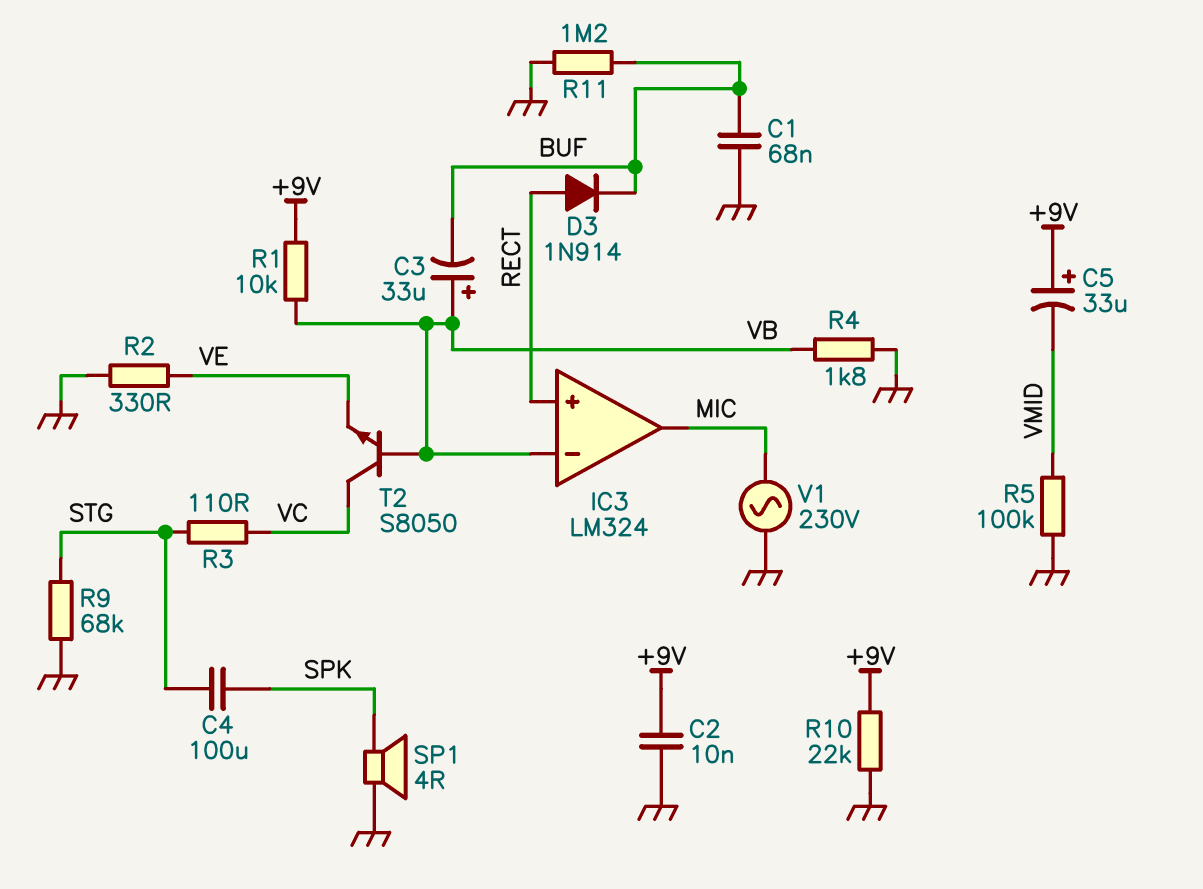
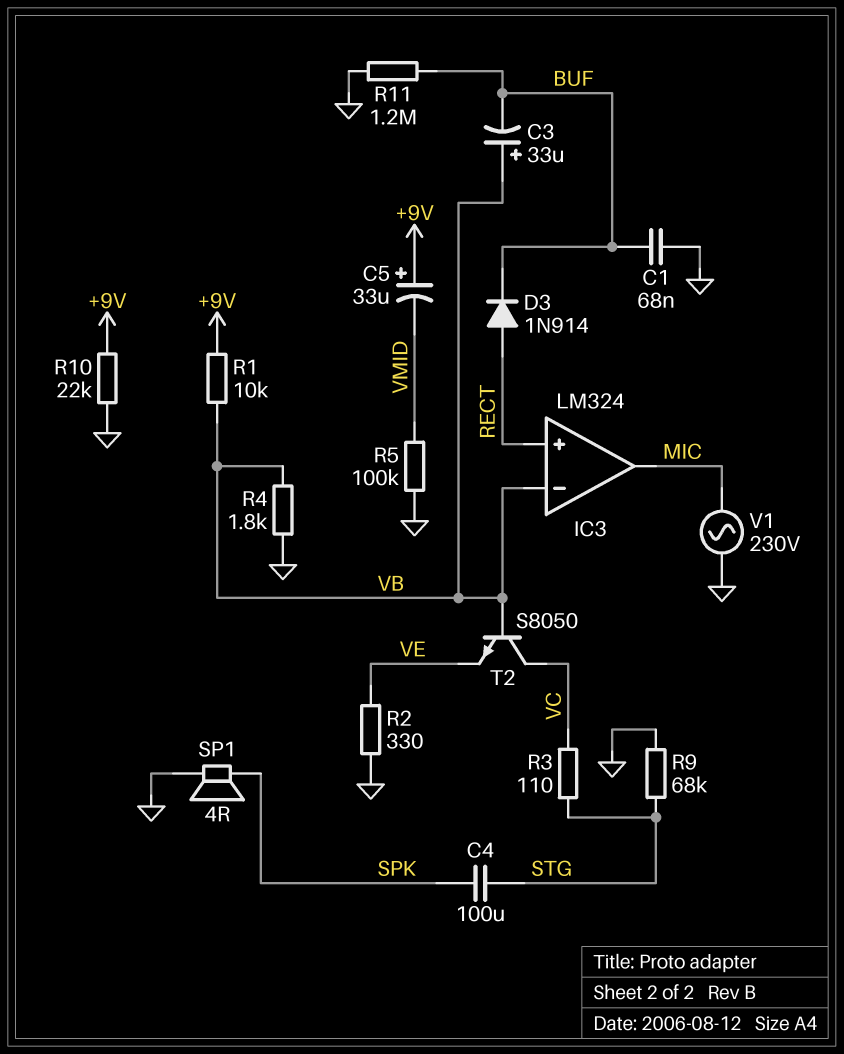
C2: 10nF (+9V, GND) -> none

